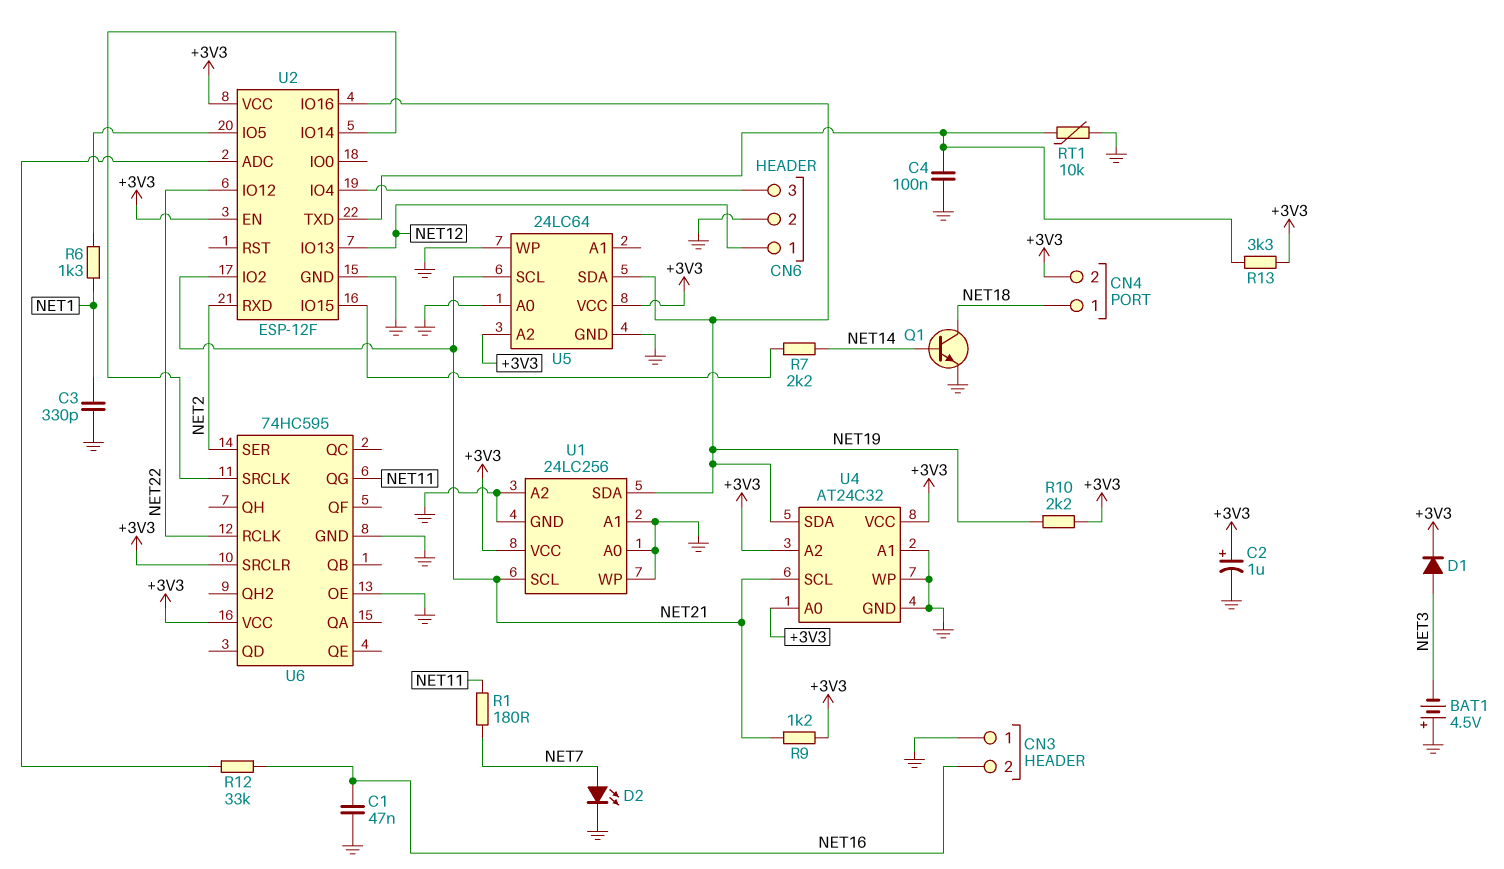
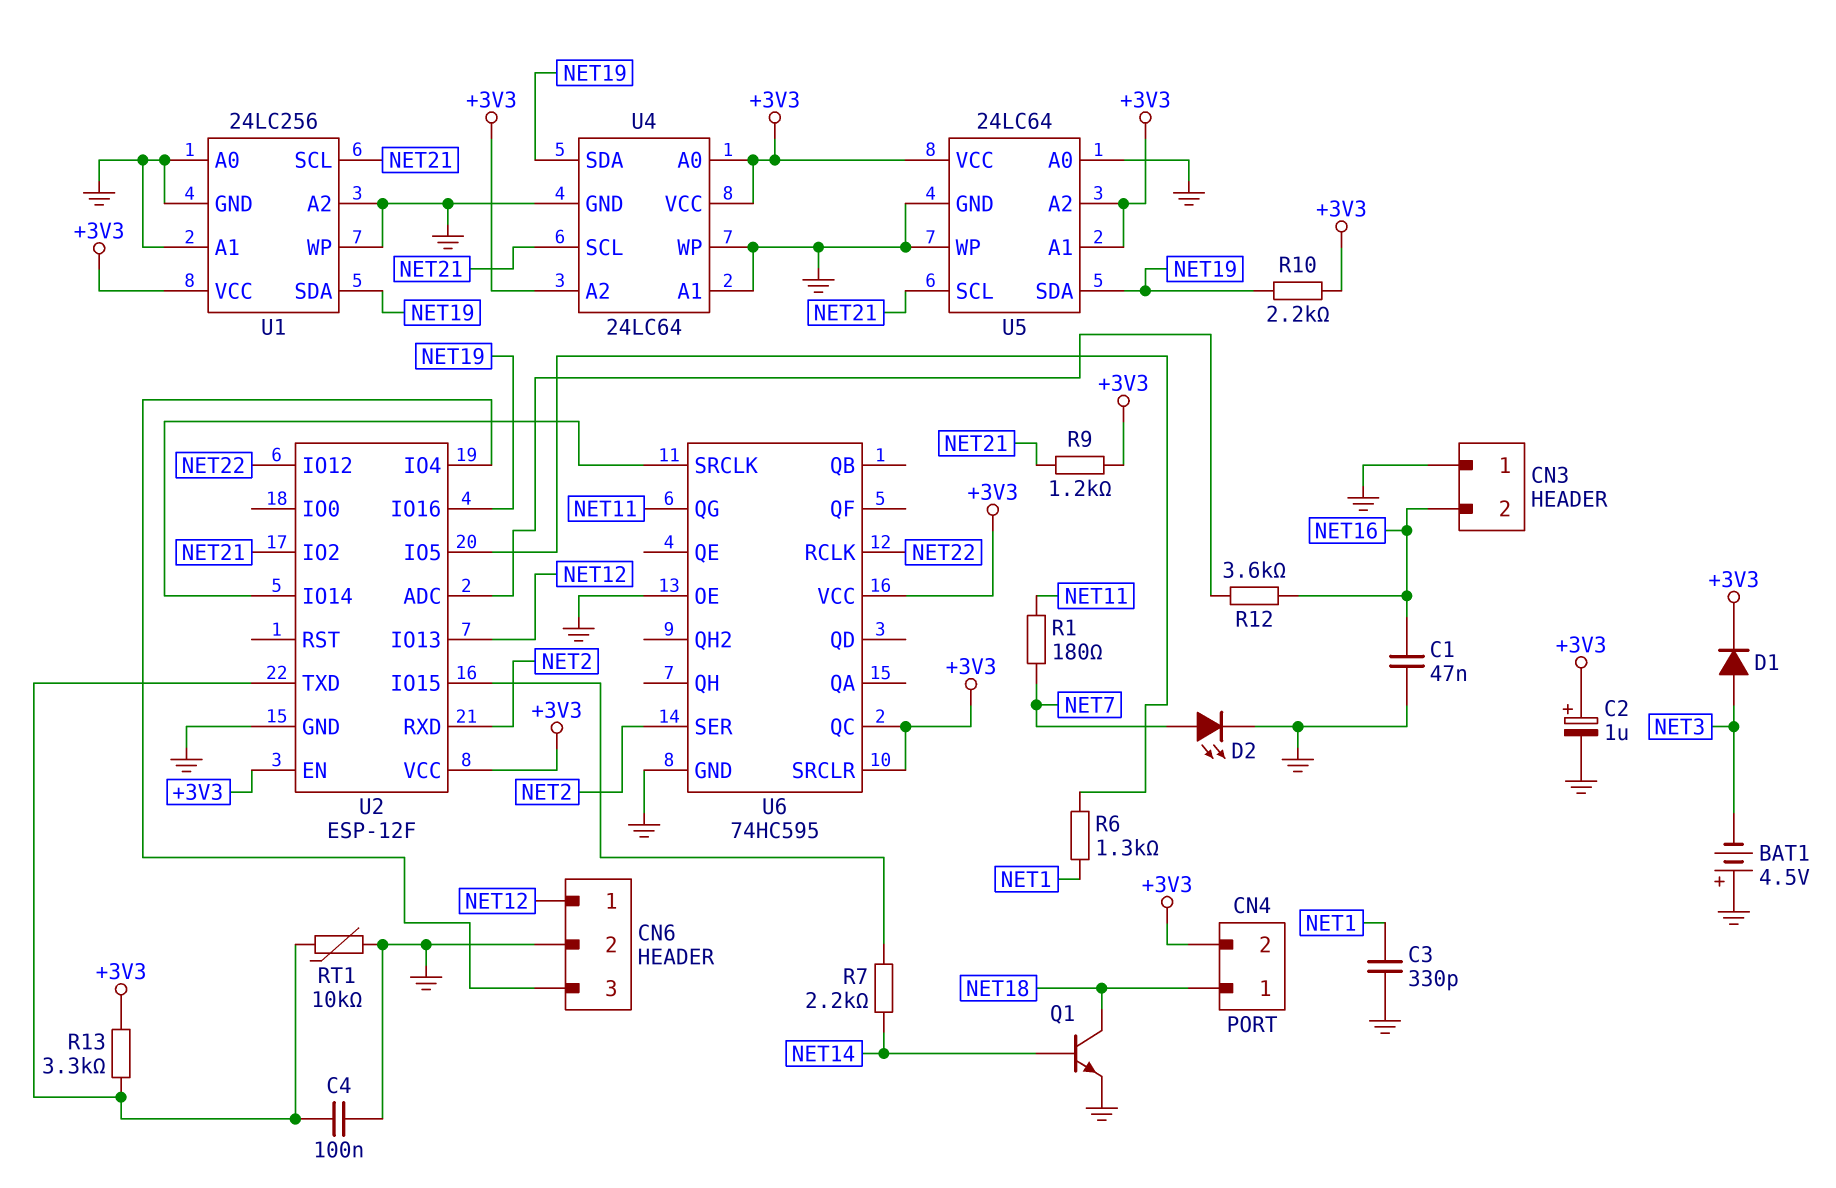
R12: 33k (NET16, U2/ADC) -> 3.6k (NET16, U2/ADC)
U4: AT24C32 -> 24LC64
U5 pin A1: none -> +3V3
U6 pin QC: none -> +3V3

